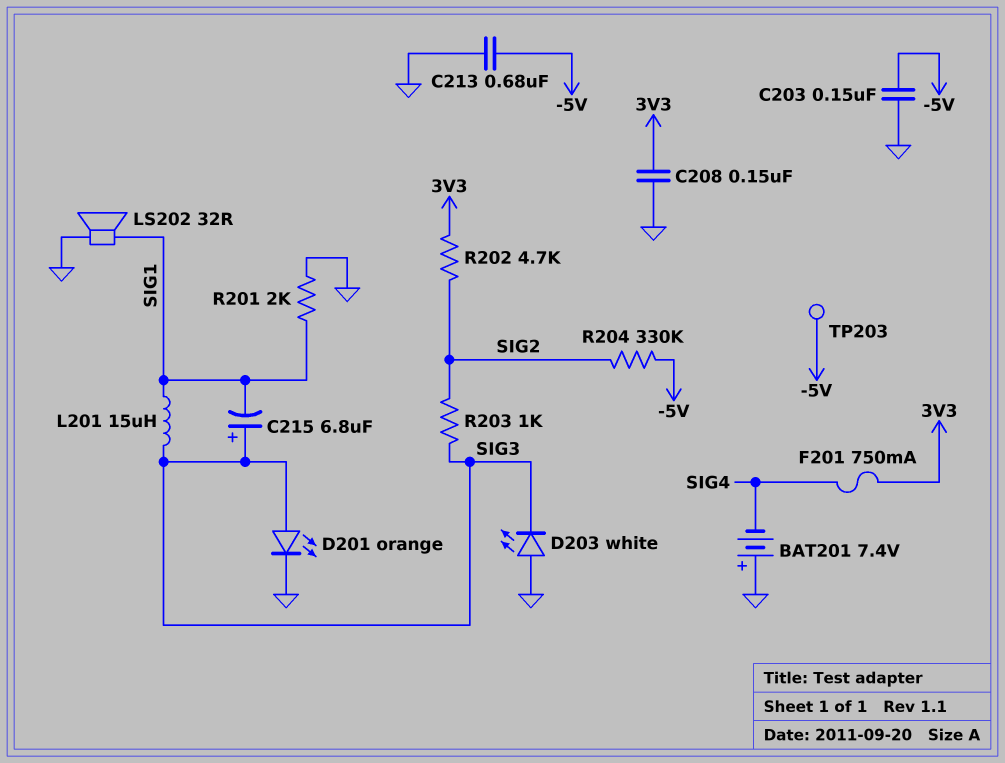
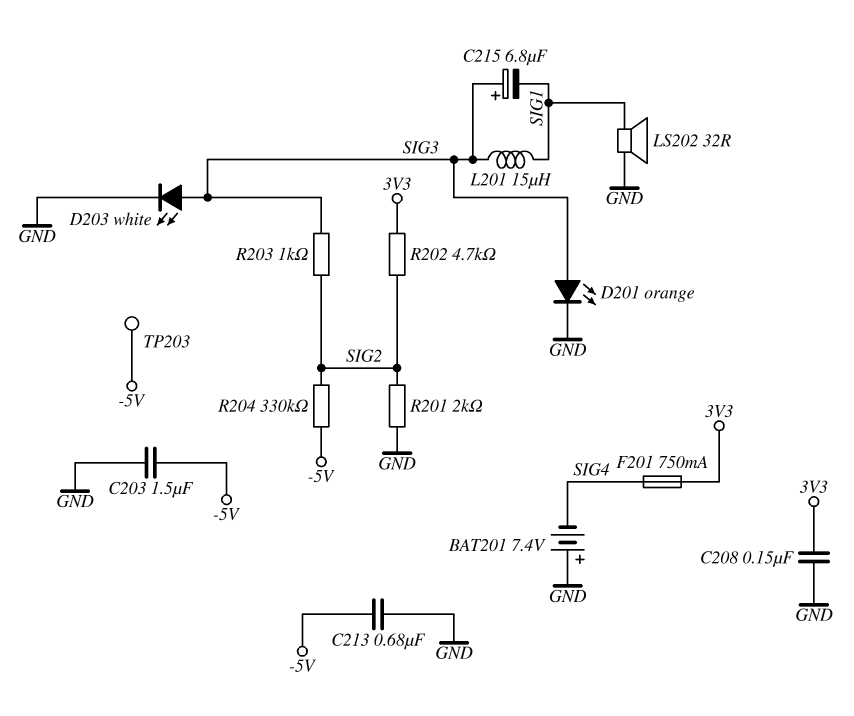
C203: 150nF (-5V, GND) -> 1.5uF (-5V, GND)
D203: LED white (A GND, K SIG3) -> LED white (A SIG3, K GND)
R201: 2k (GND, SIG1) -> 2k (GND, SIG2)

